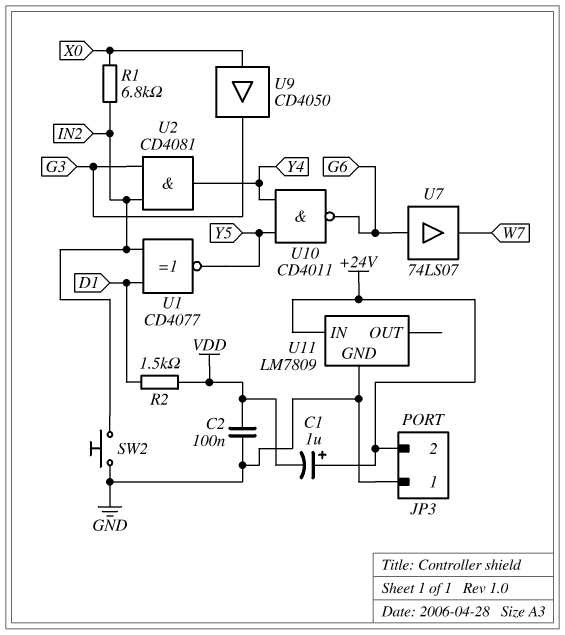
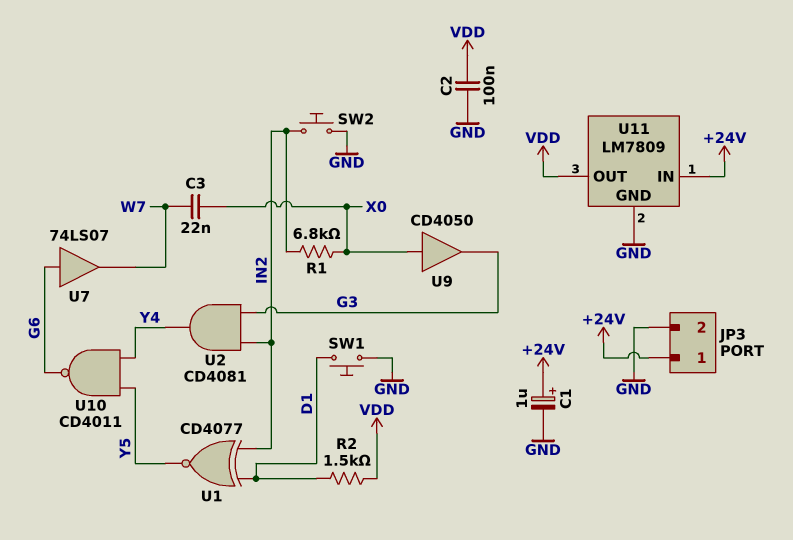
C1: 1uF (plus +24V, minus VDD) -> 1uF (plus +24V, minus GND)
C3: none -> 22nF (W7, X0)
JP3 pin 1: GND -> +24V
JP3 pin 2: +24V -> GND
SW1: none -> button (D1, GND)
U11 pin OUT: none -> VDD

